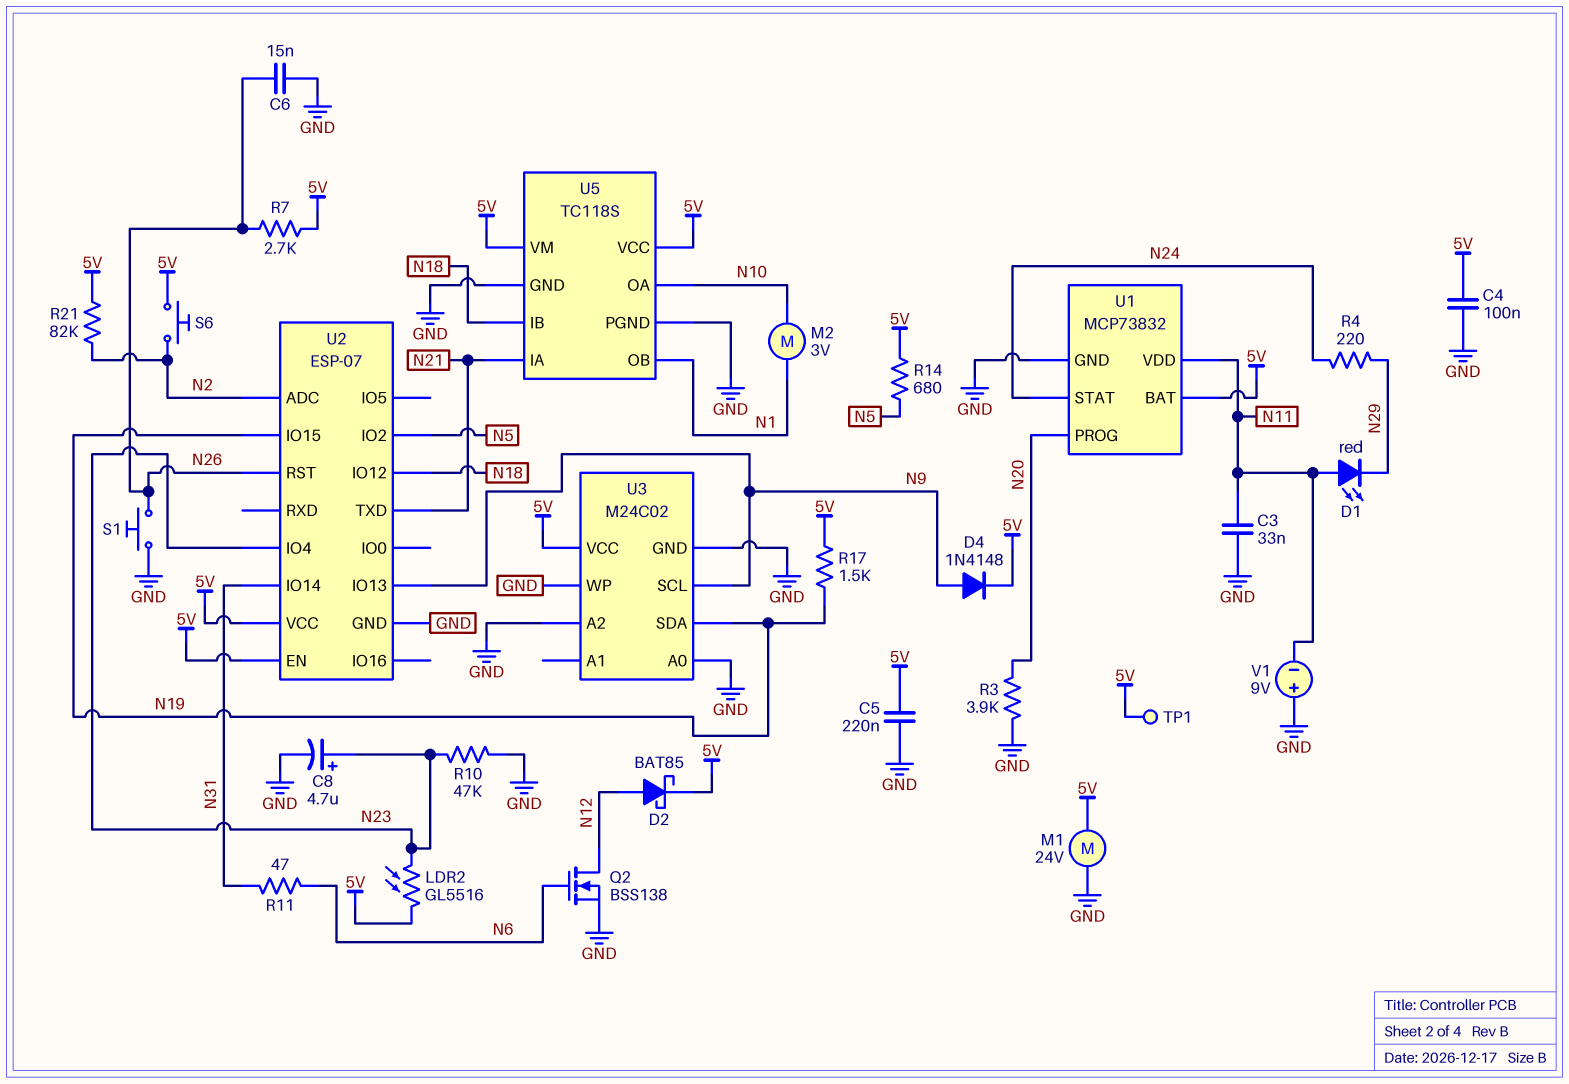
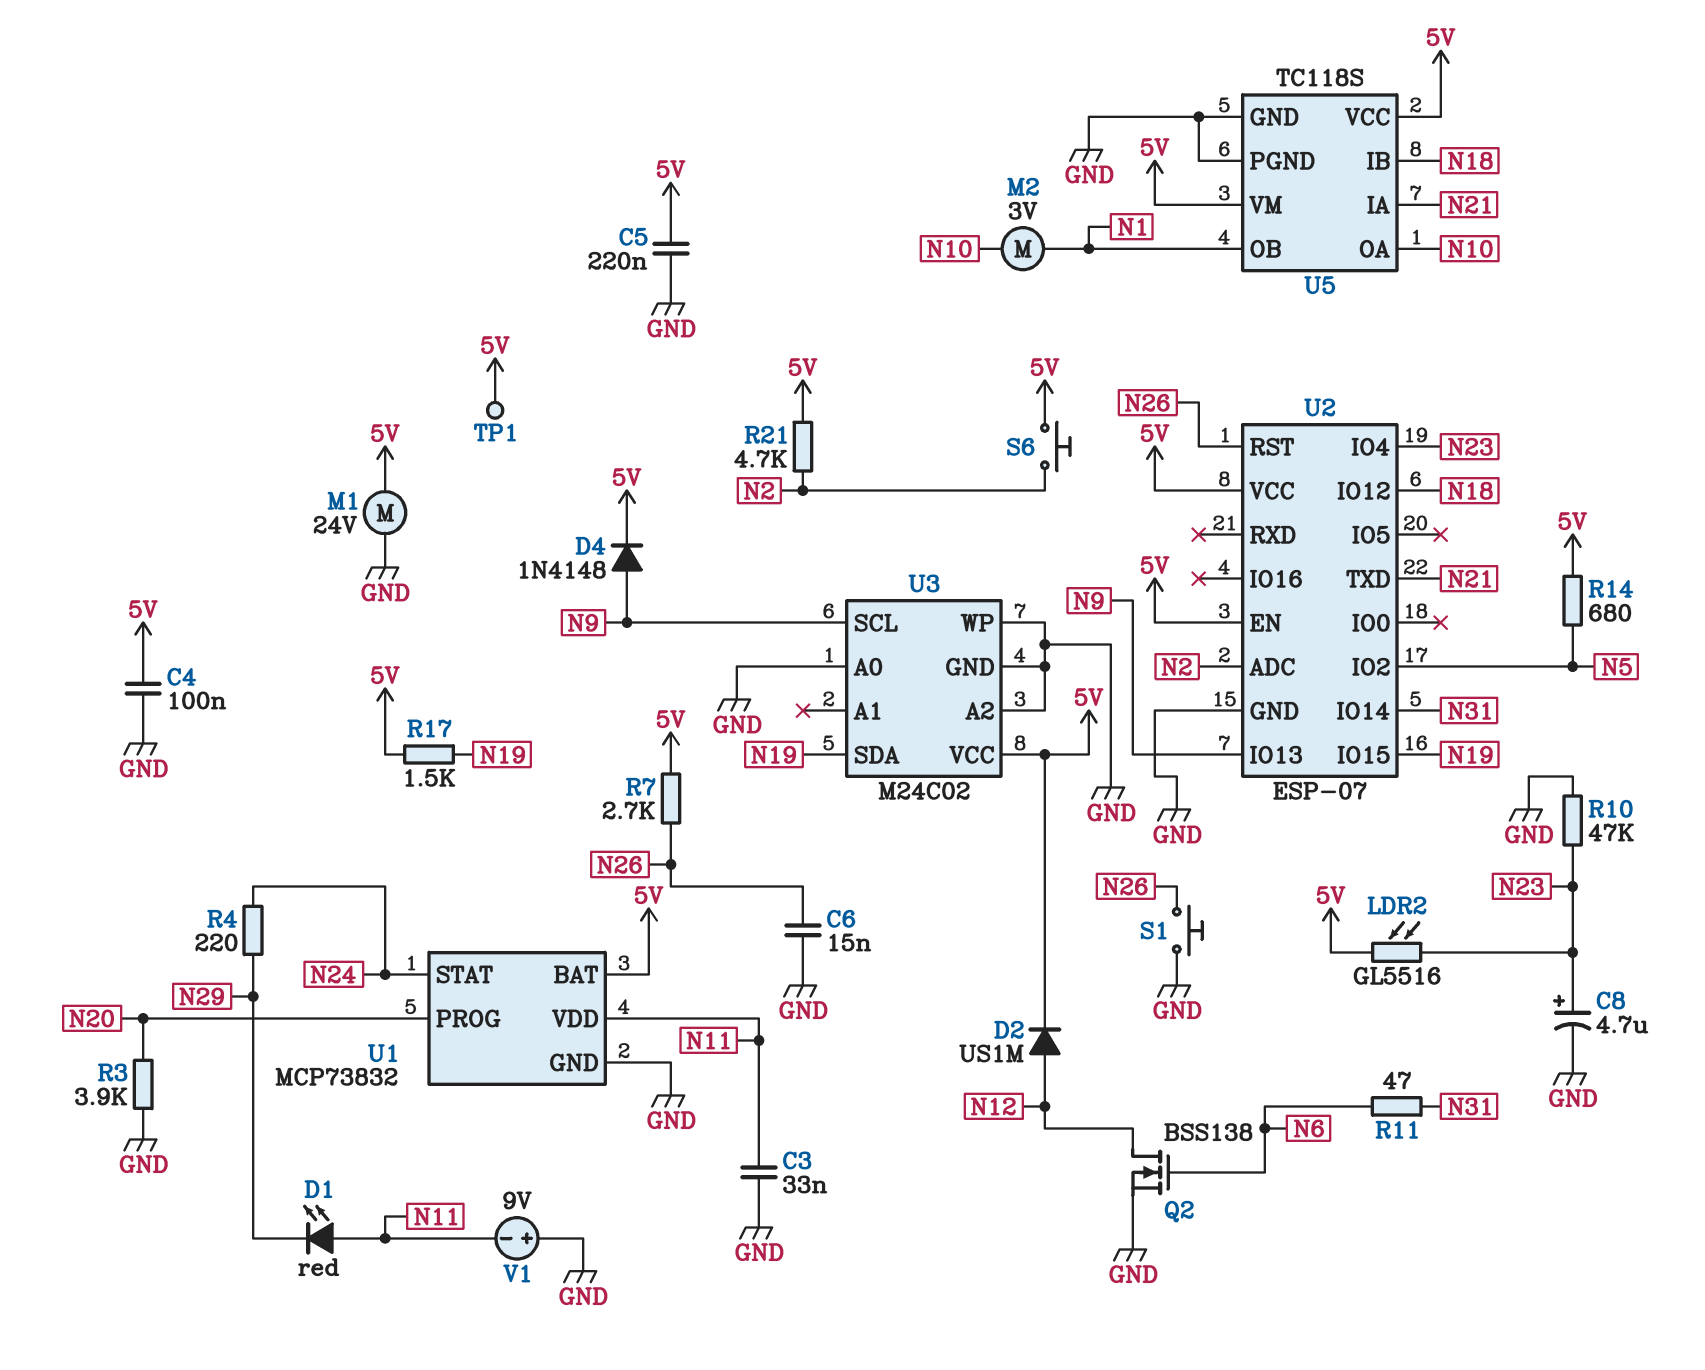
D2: schottky BAT85 (A N12, K 5V) -> diode US1M (A N12, K 5V)
R21: 82k (5V, N2) -> 4.7k (5V, N2)

